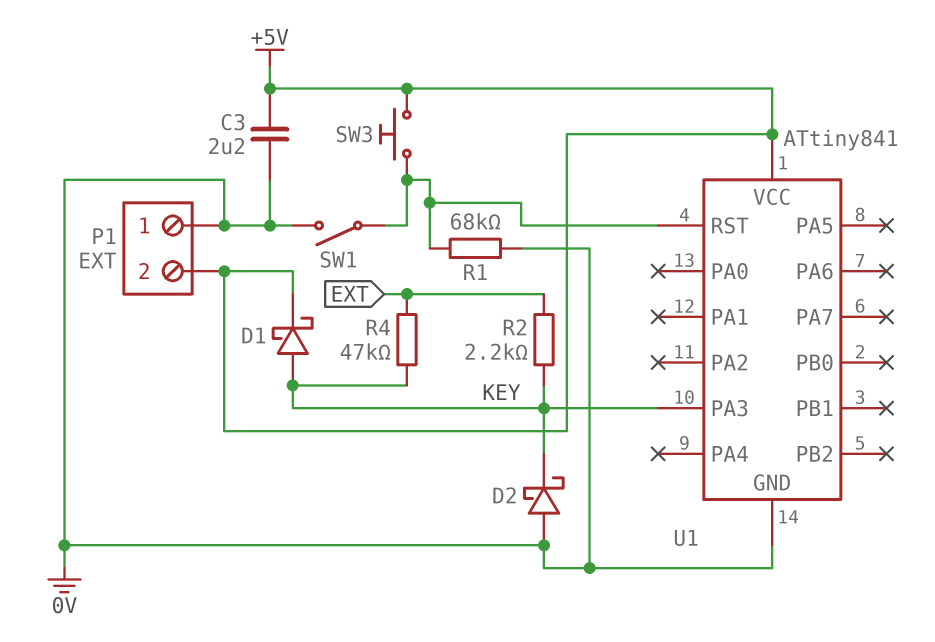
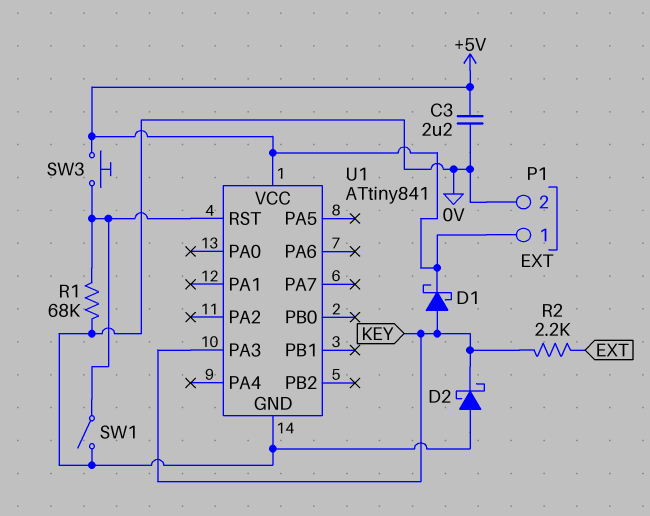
P1 pin 1: 0V -> +5V
P1 pin 2: +5V -> 0V
R4: 47k (EXT, KEY) -> none

